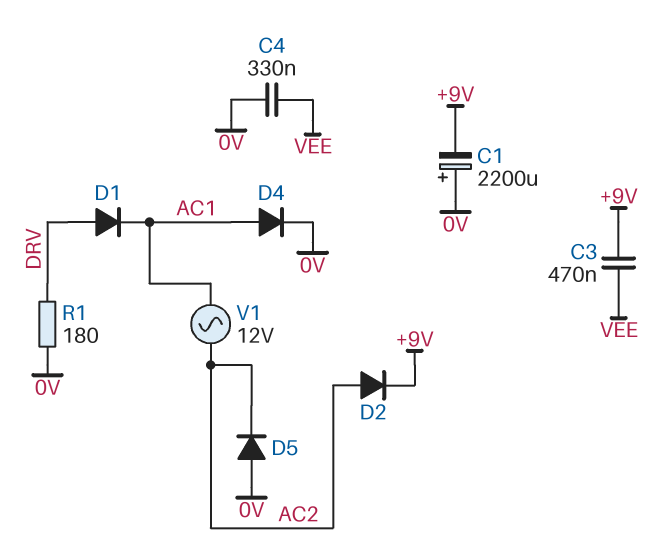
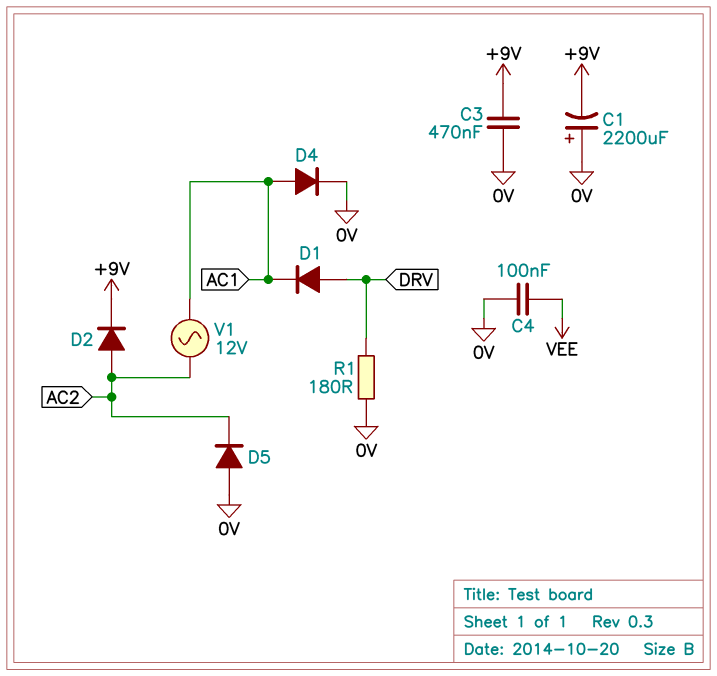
C3: 470nF (+9V, VEE) -> 470nF (+9V, 0V)
C4: 330nF (0V, VEE) -> 100nF (0V, VEE)

